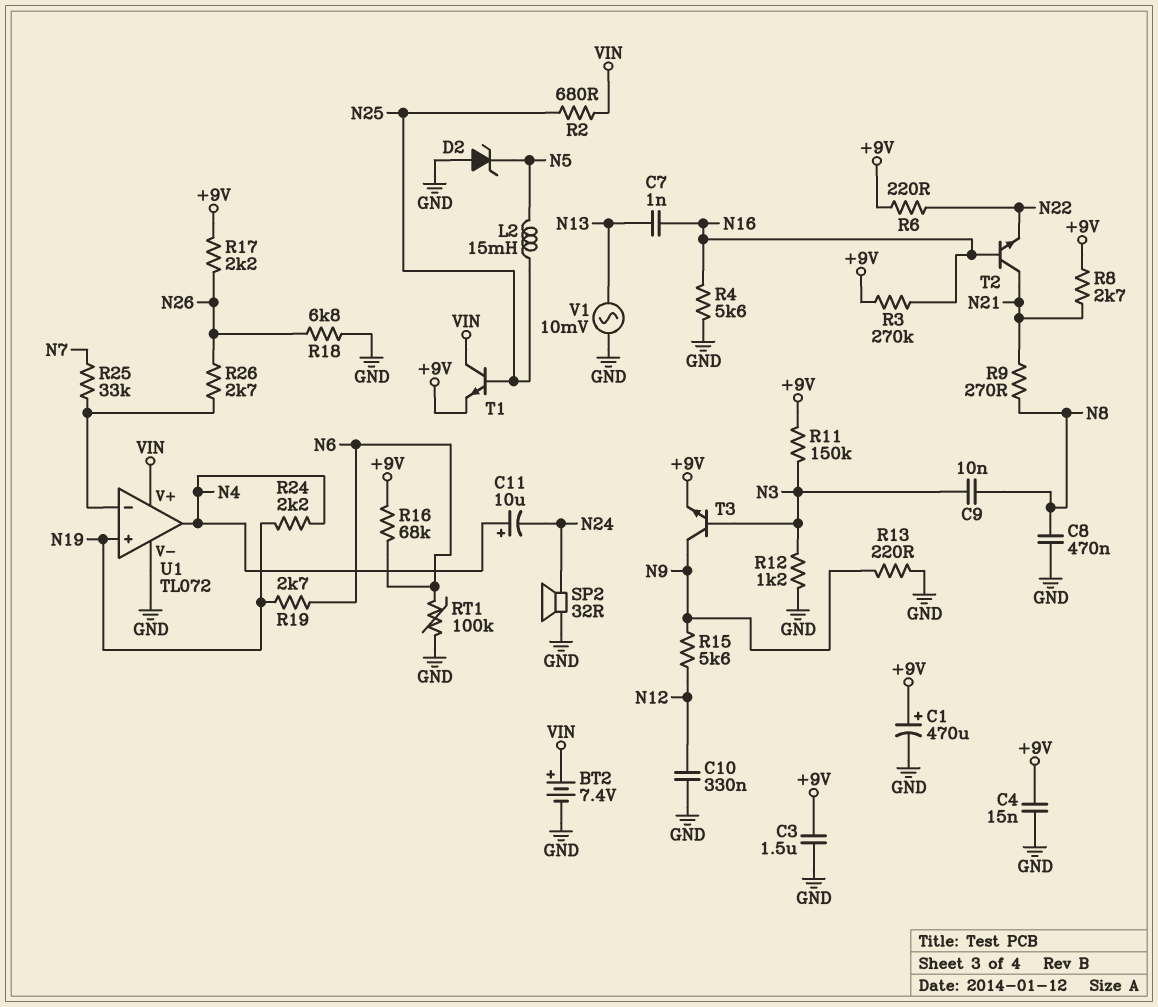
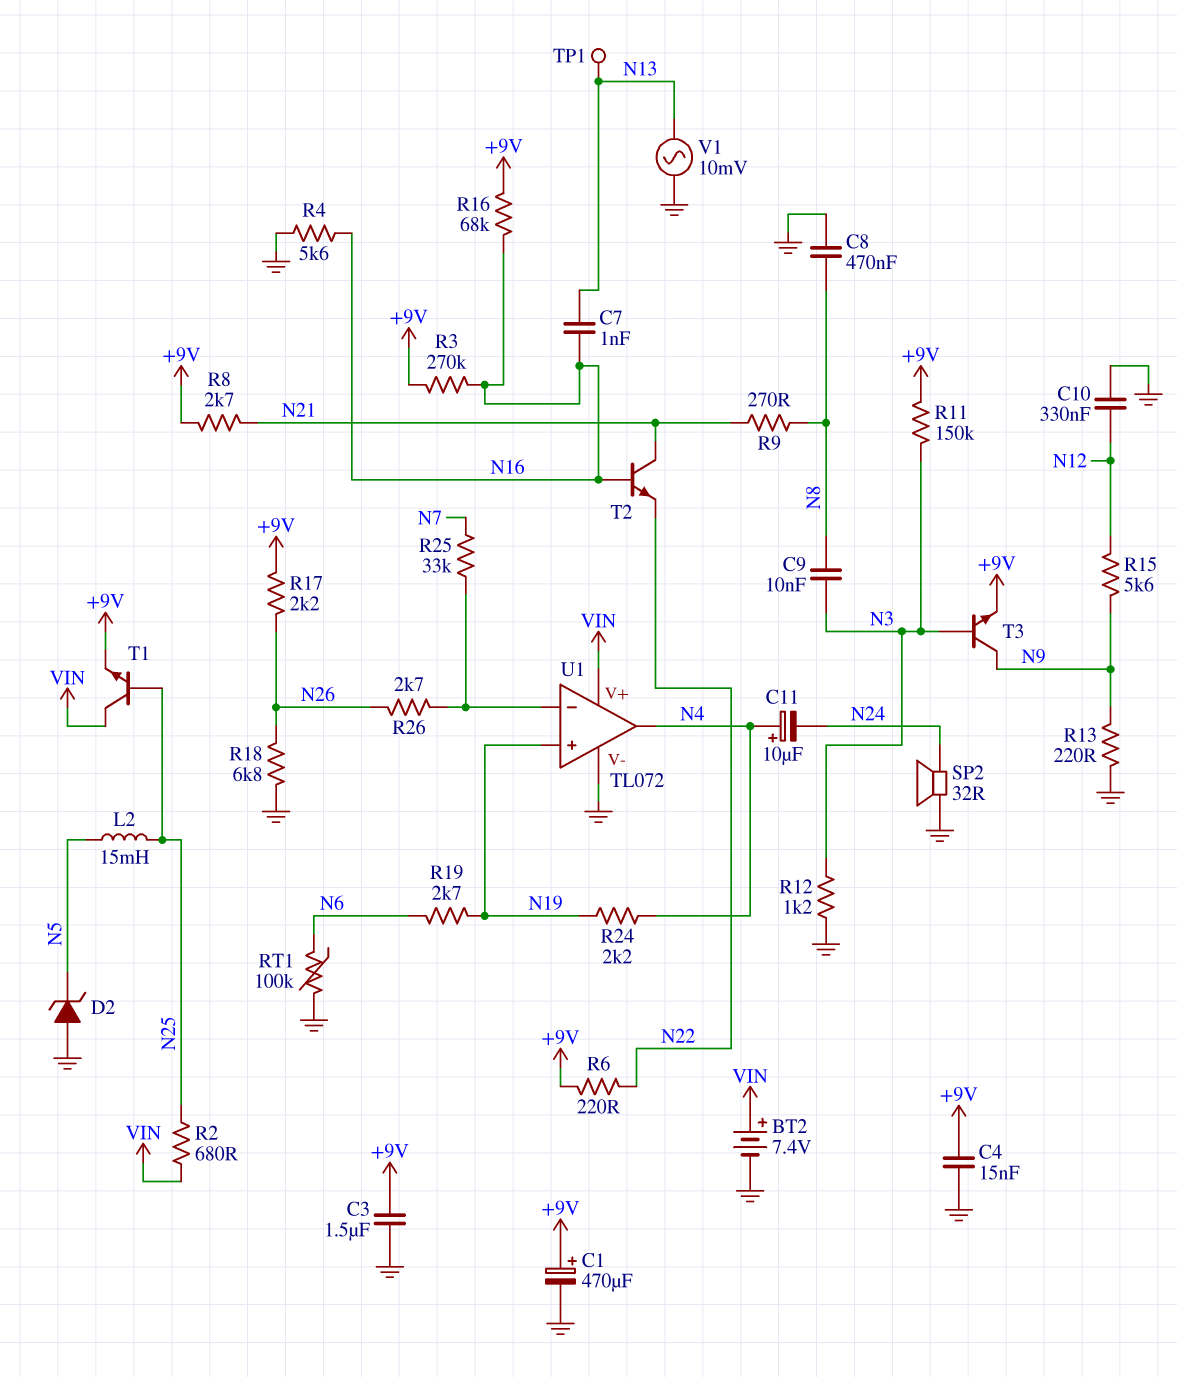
R16: 68k (+9V, N6) -> 68k (+9V, N16)
TP1: none -> test point (N13)

